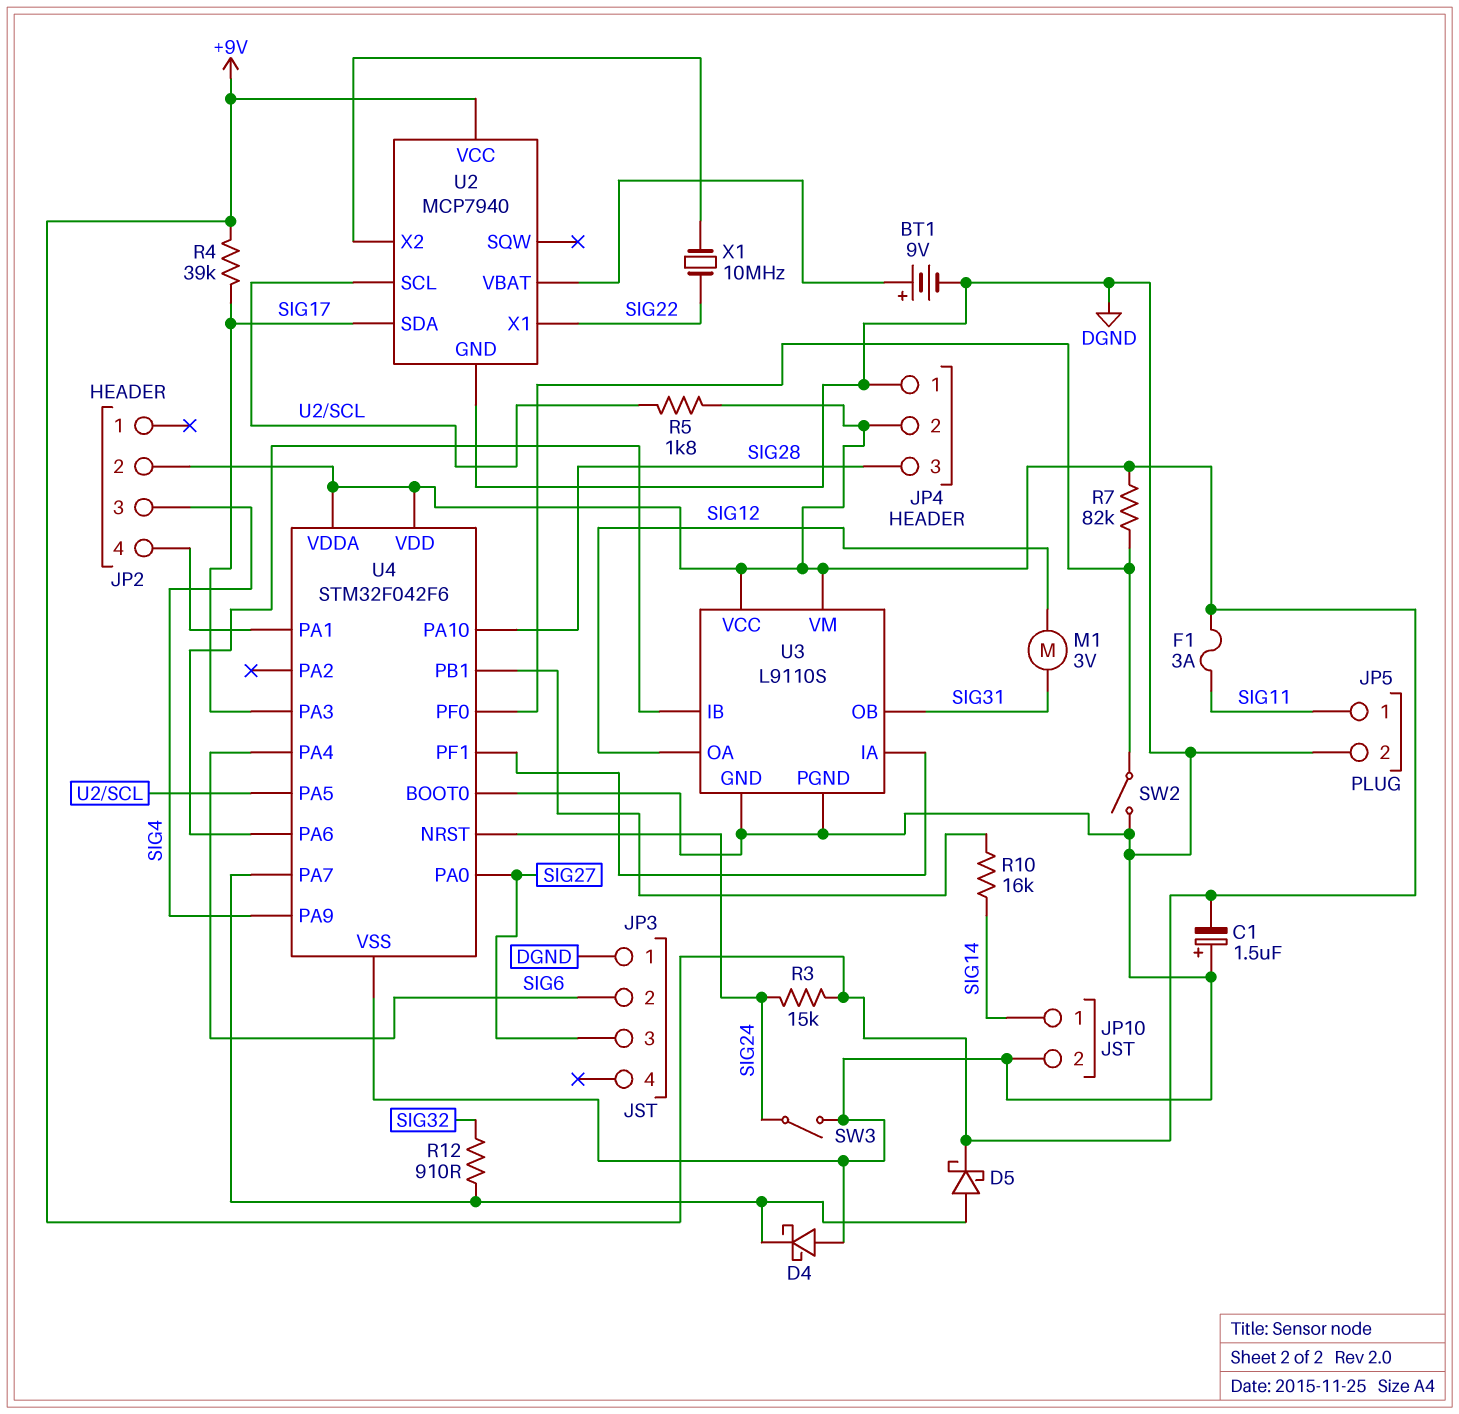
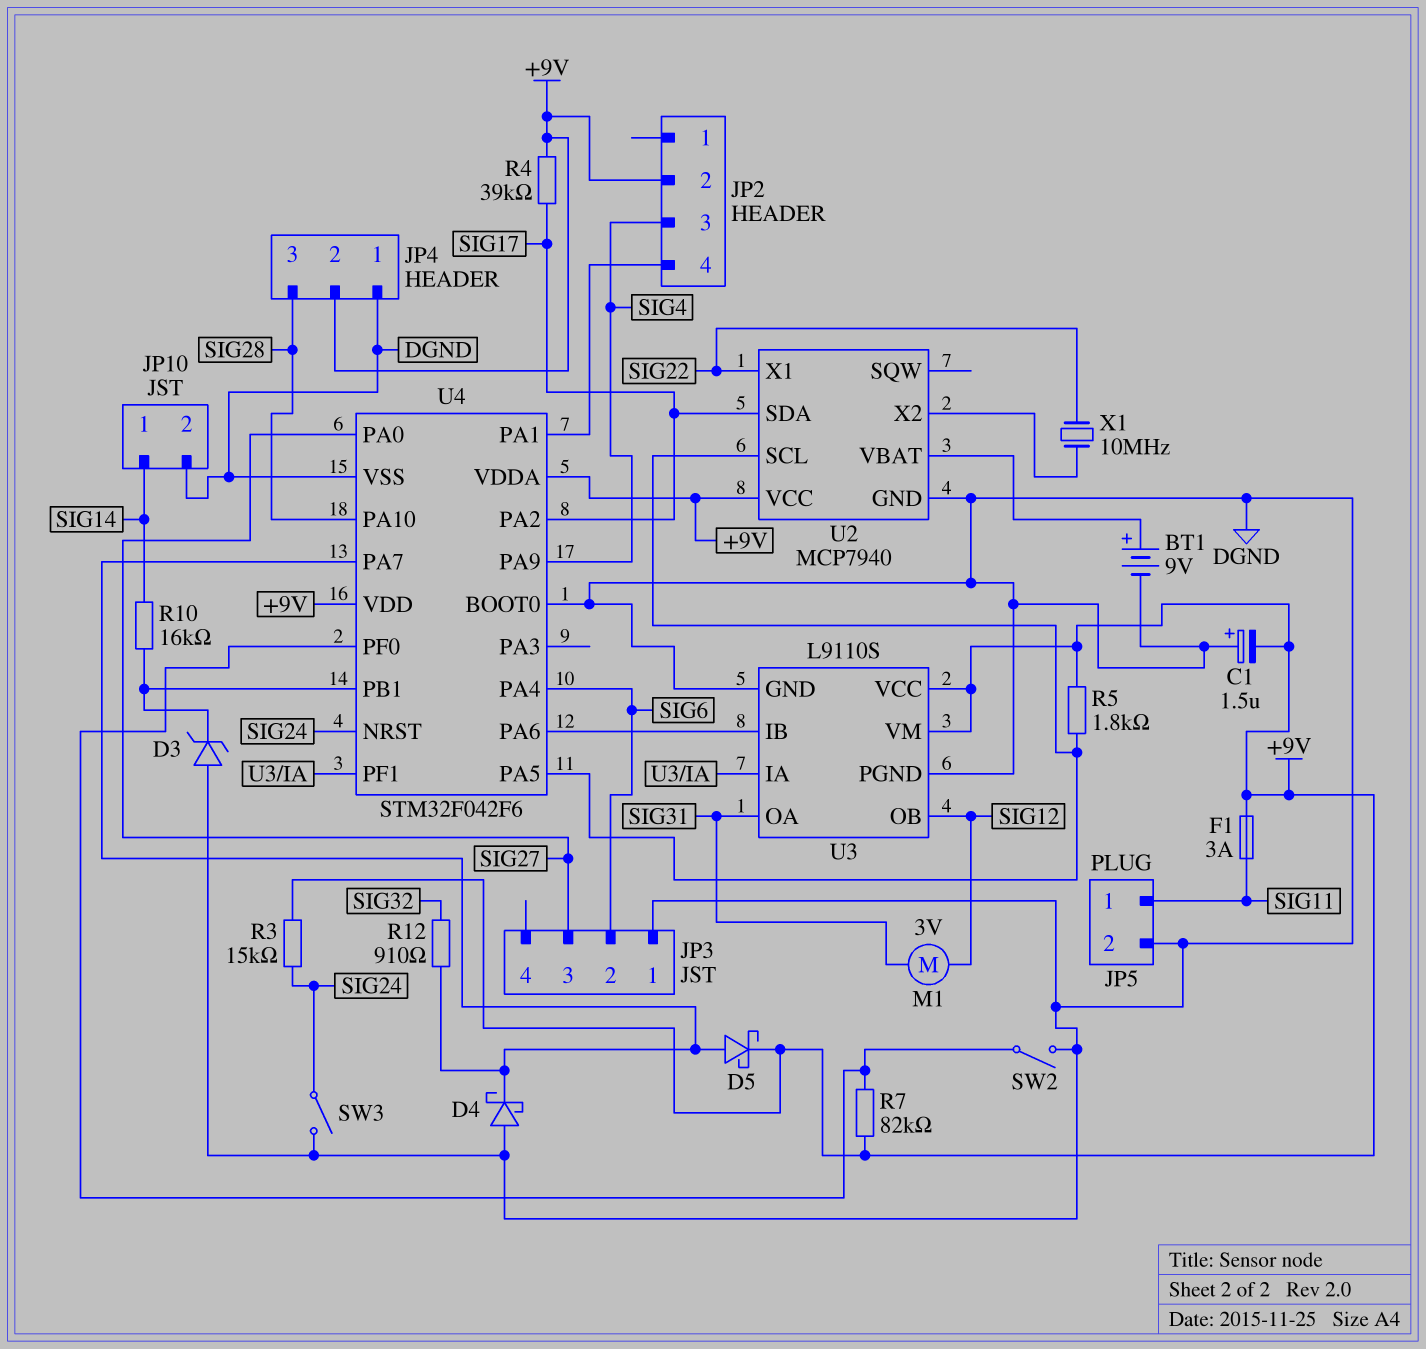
D3: none -> zener (A DGND, K U4/PB1)
U3 pin OA: SIG12 -> SIG31
U3 pin OB: SIG31 -> SIG12
U4 pin PA2: none -> SIG17
U4 pin PA3: SIG17 -> none

